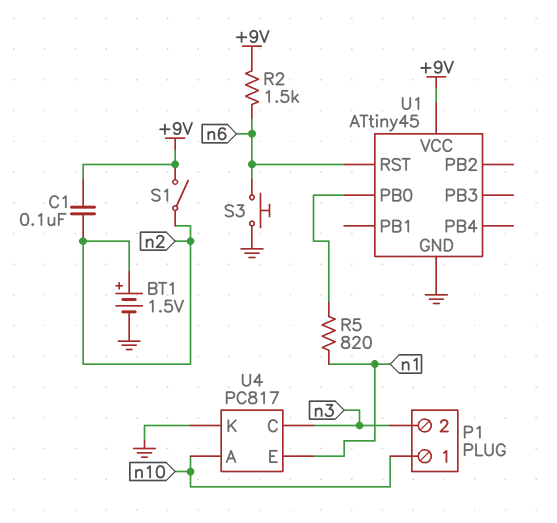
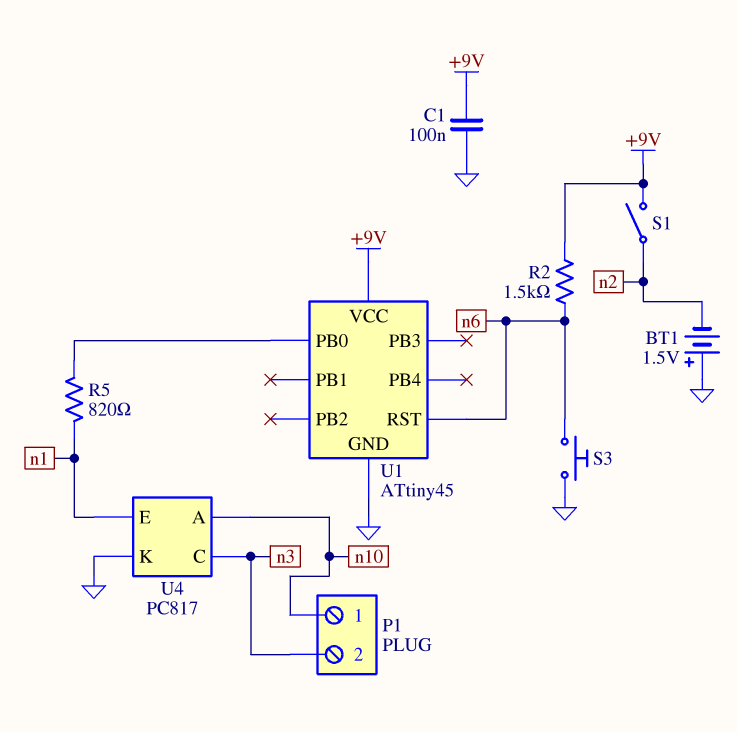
BT1: 1.5V (plus n2, minus GND) -> 1.5V (plus GND, minus n2)
C1: 100nF (+9V, n2) -> 100nF (+9V, GND)

